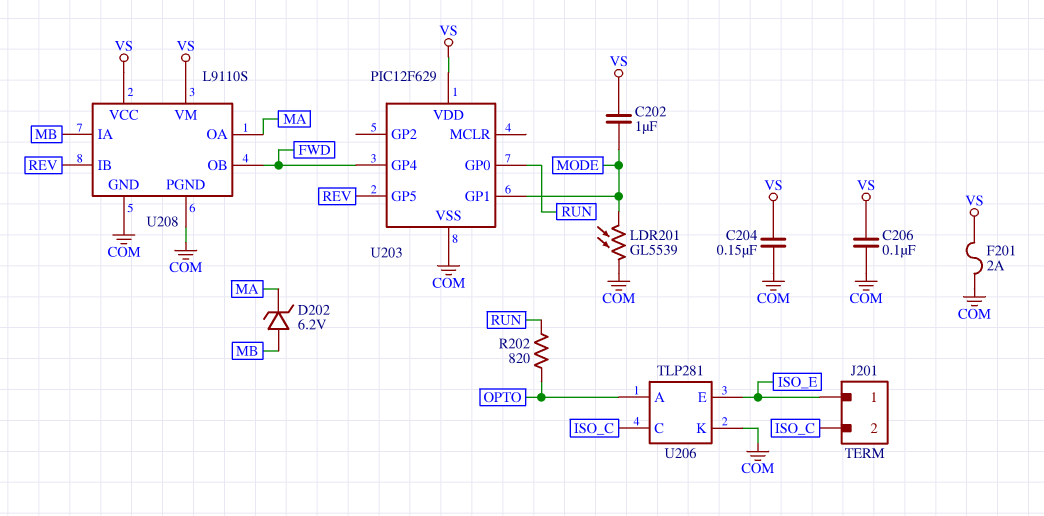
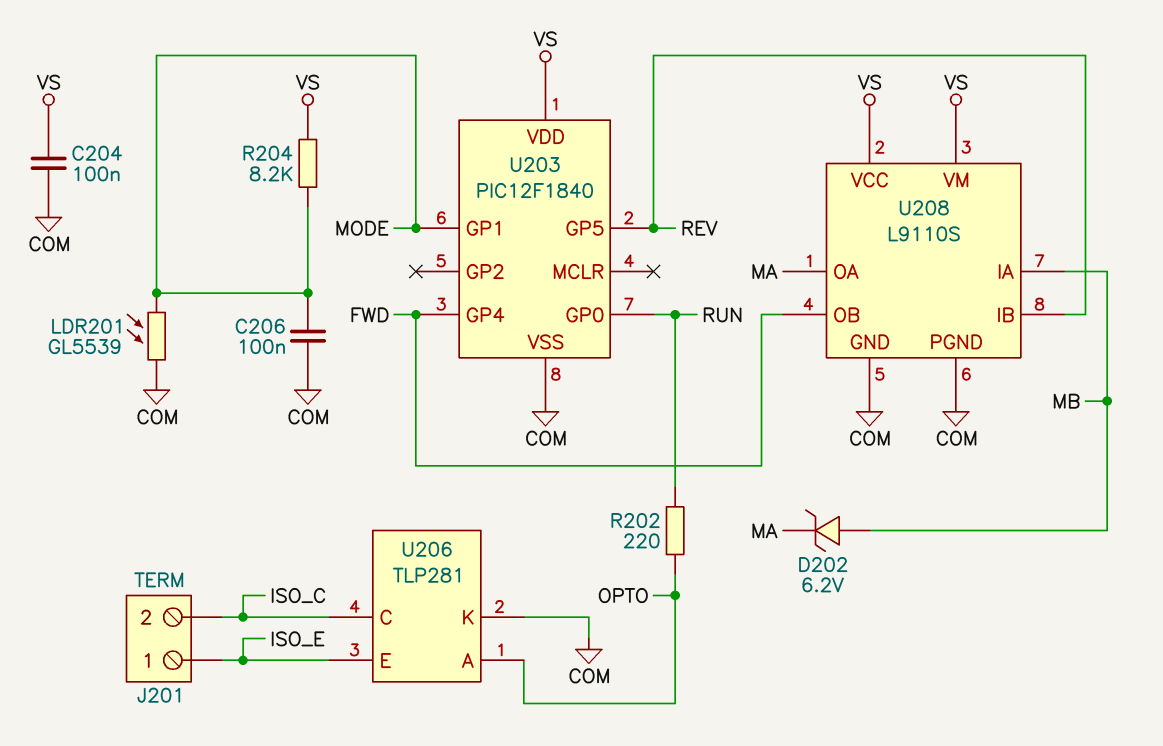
C202: 1uF (MODE, VS) -> none
C204: 150nF (COM, VS) -> 100nF (COM, VS)
C206: 100nF (COM, VS) -> 100nF (COM, MODE)
F201: 2A (COM, VS) -> none
R202: 820 (OPTO, RUN) -> 220 (OPTO, RUN)
R204: none -> 8.2k (MODE, VS)
U203: PIC12F629 -> PIC12F1840

